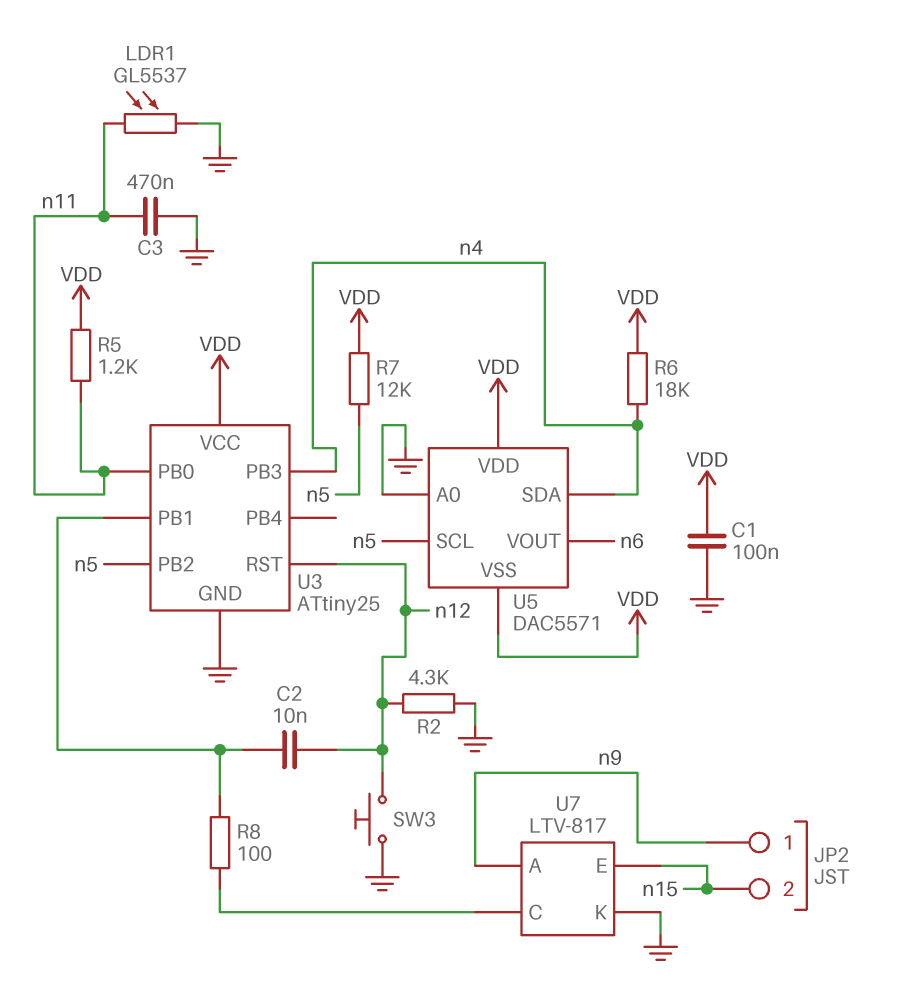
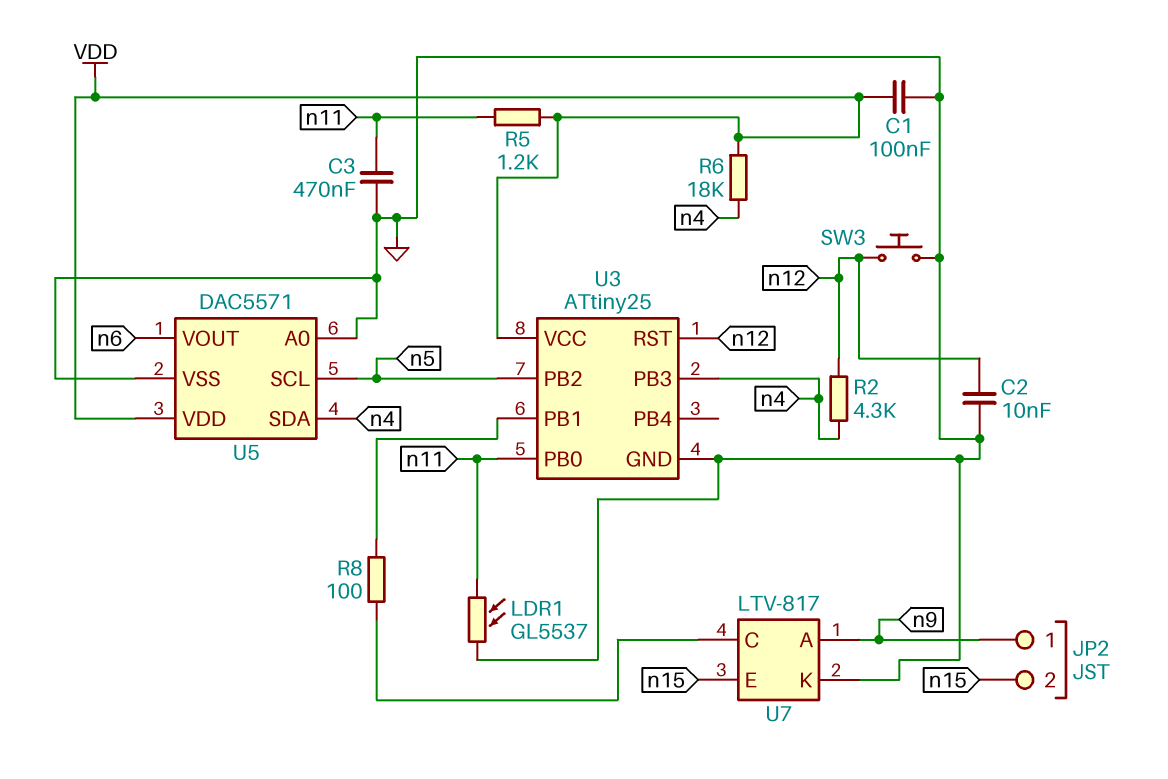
C2: 10nF (U3/PB1, n12) -> 10nF (GND, n12)
R2: 4.3k (GND, n12) -> 4.3k (n4, n12)
R7: 12k (VDD, n5) -> none
U5 pin VSS: VDD -> GND

